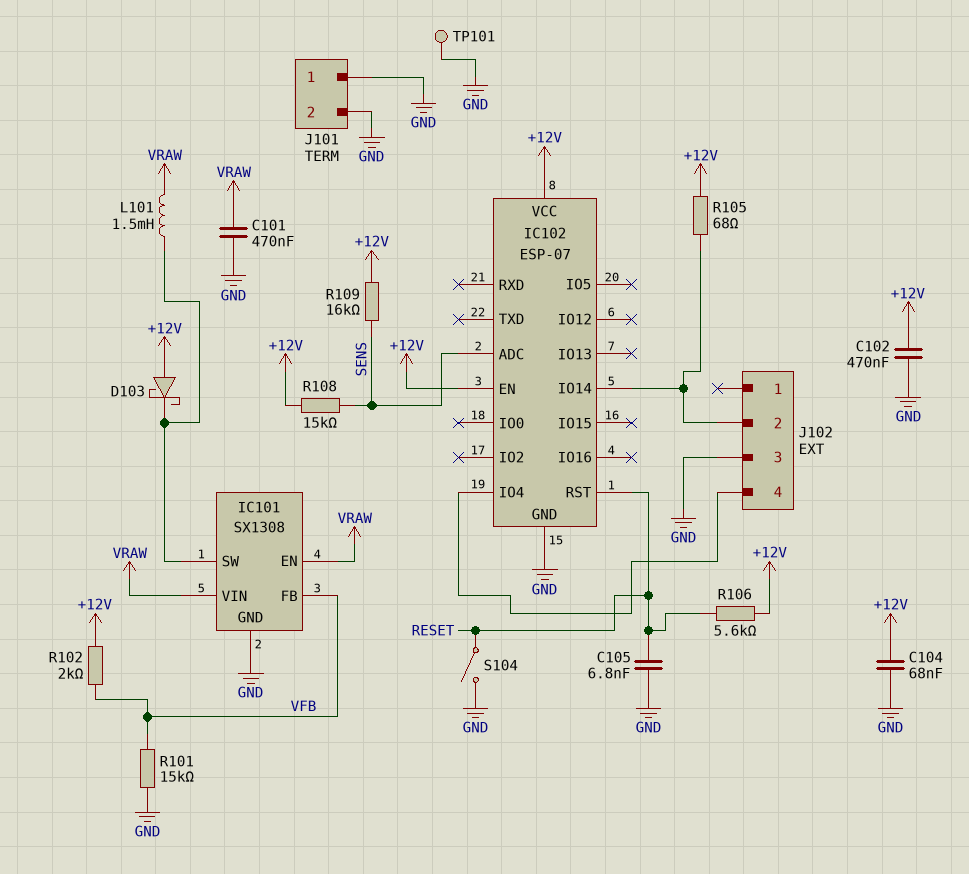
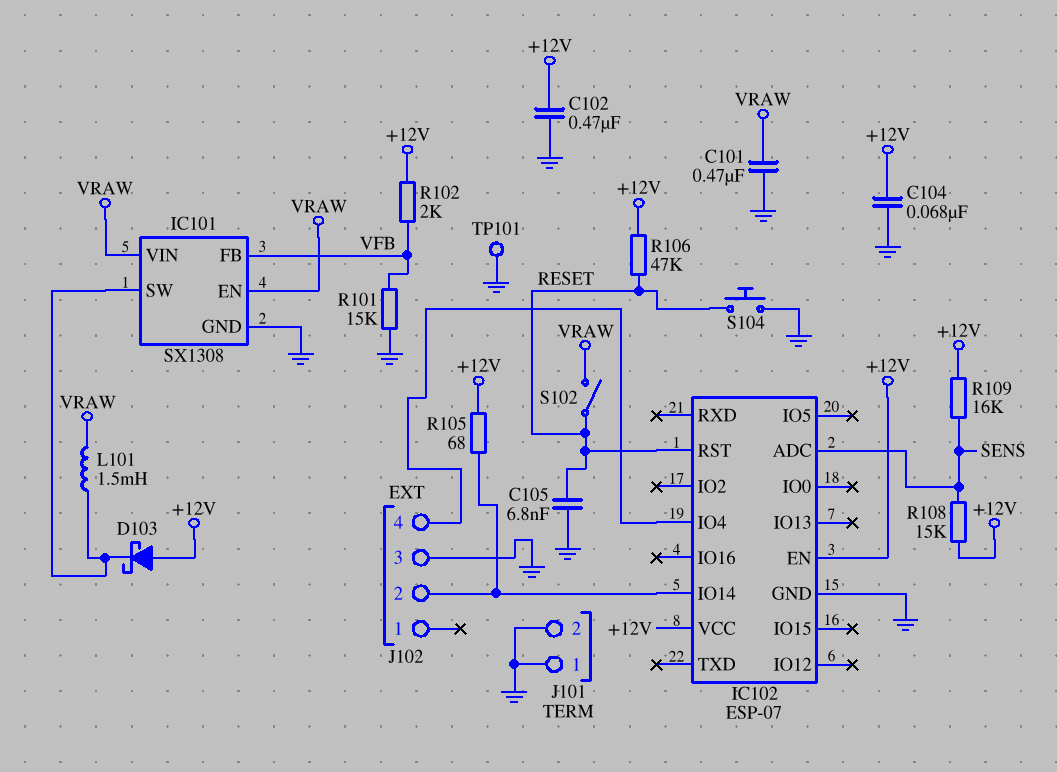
R106: 5.6k (+12V, RESET) -> 47k (+12V, RESET)
S102: none -> switch (RESET, VRAW)
S104: switch (GND, RESET) -> button (GND, RESET)

